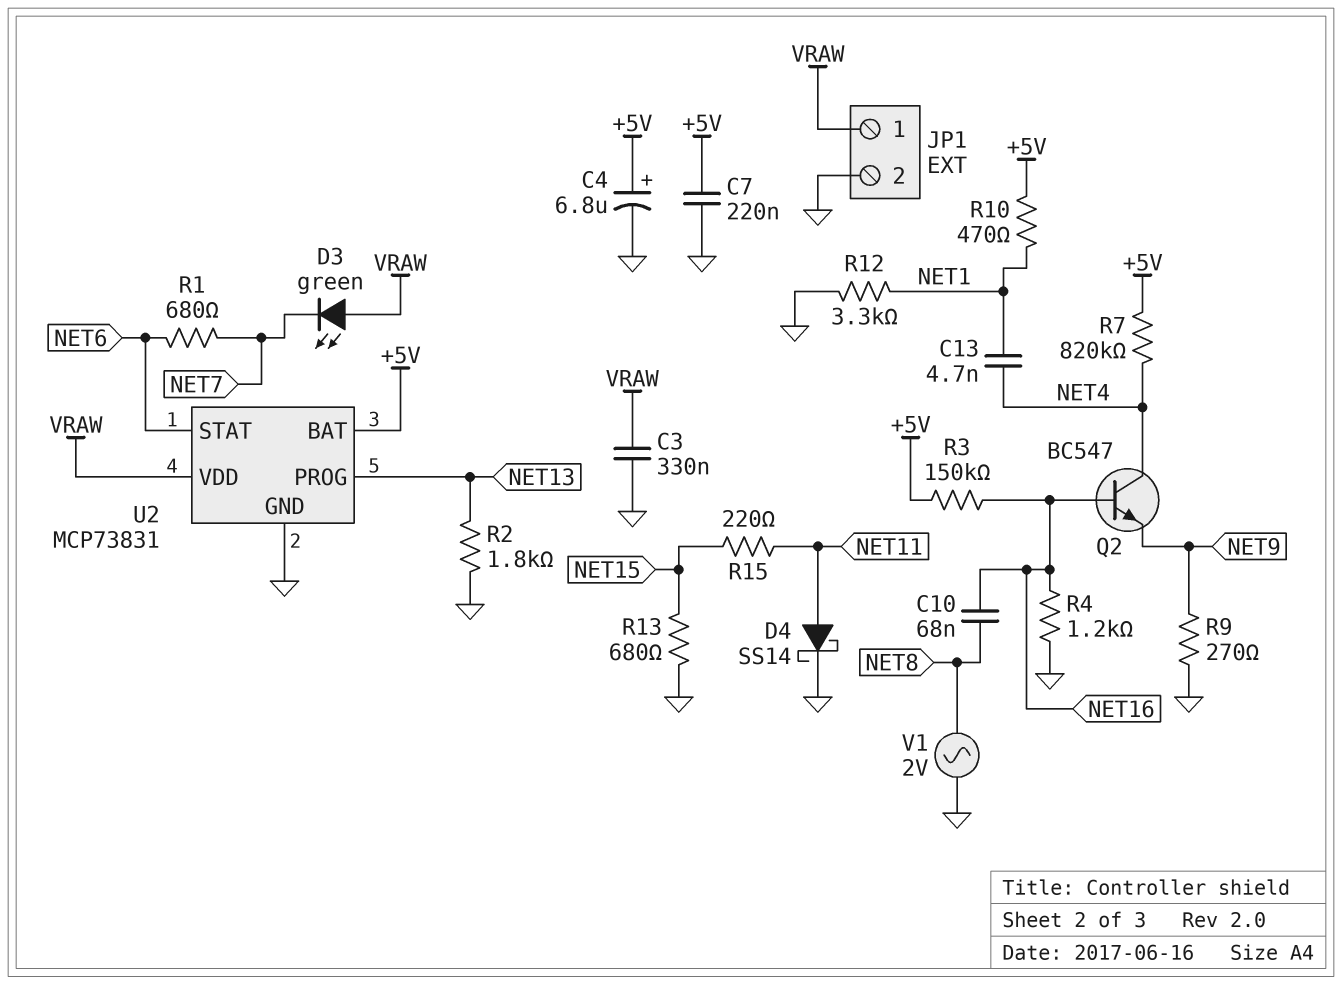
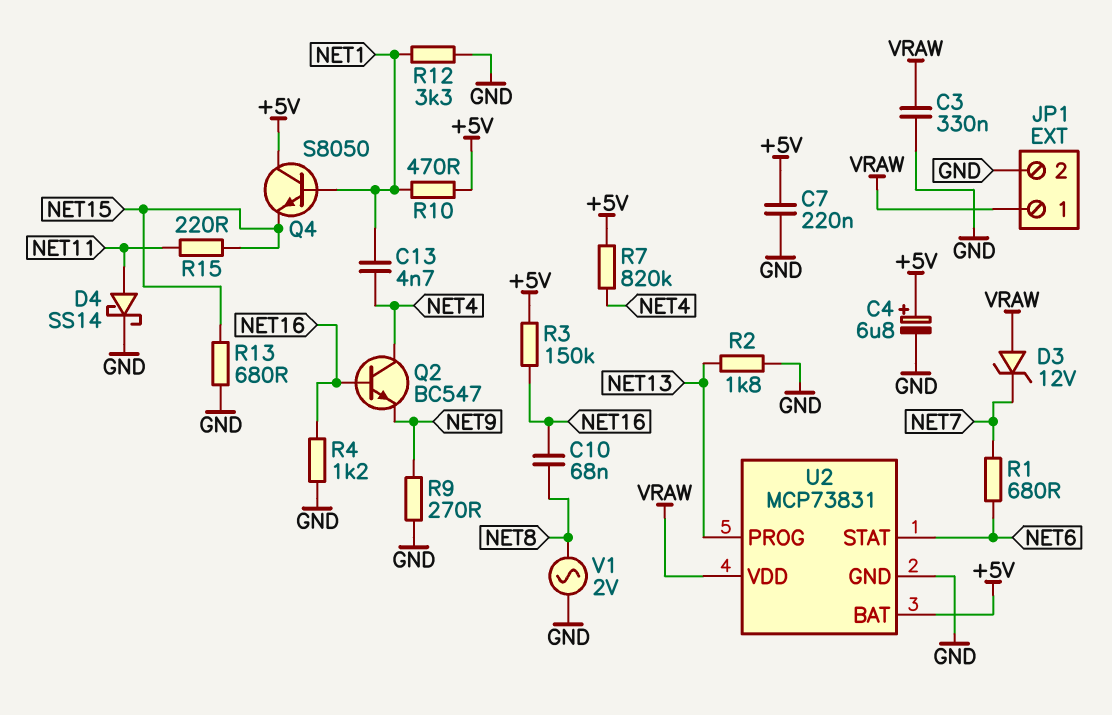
D3: LED green (A VRAW, K NET7) -> zener 12V (A VRAW, K NET7)
Q4: none -> NPN S8050 (B NET1, C +5V, E NET15)

